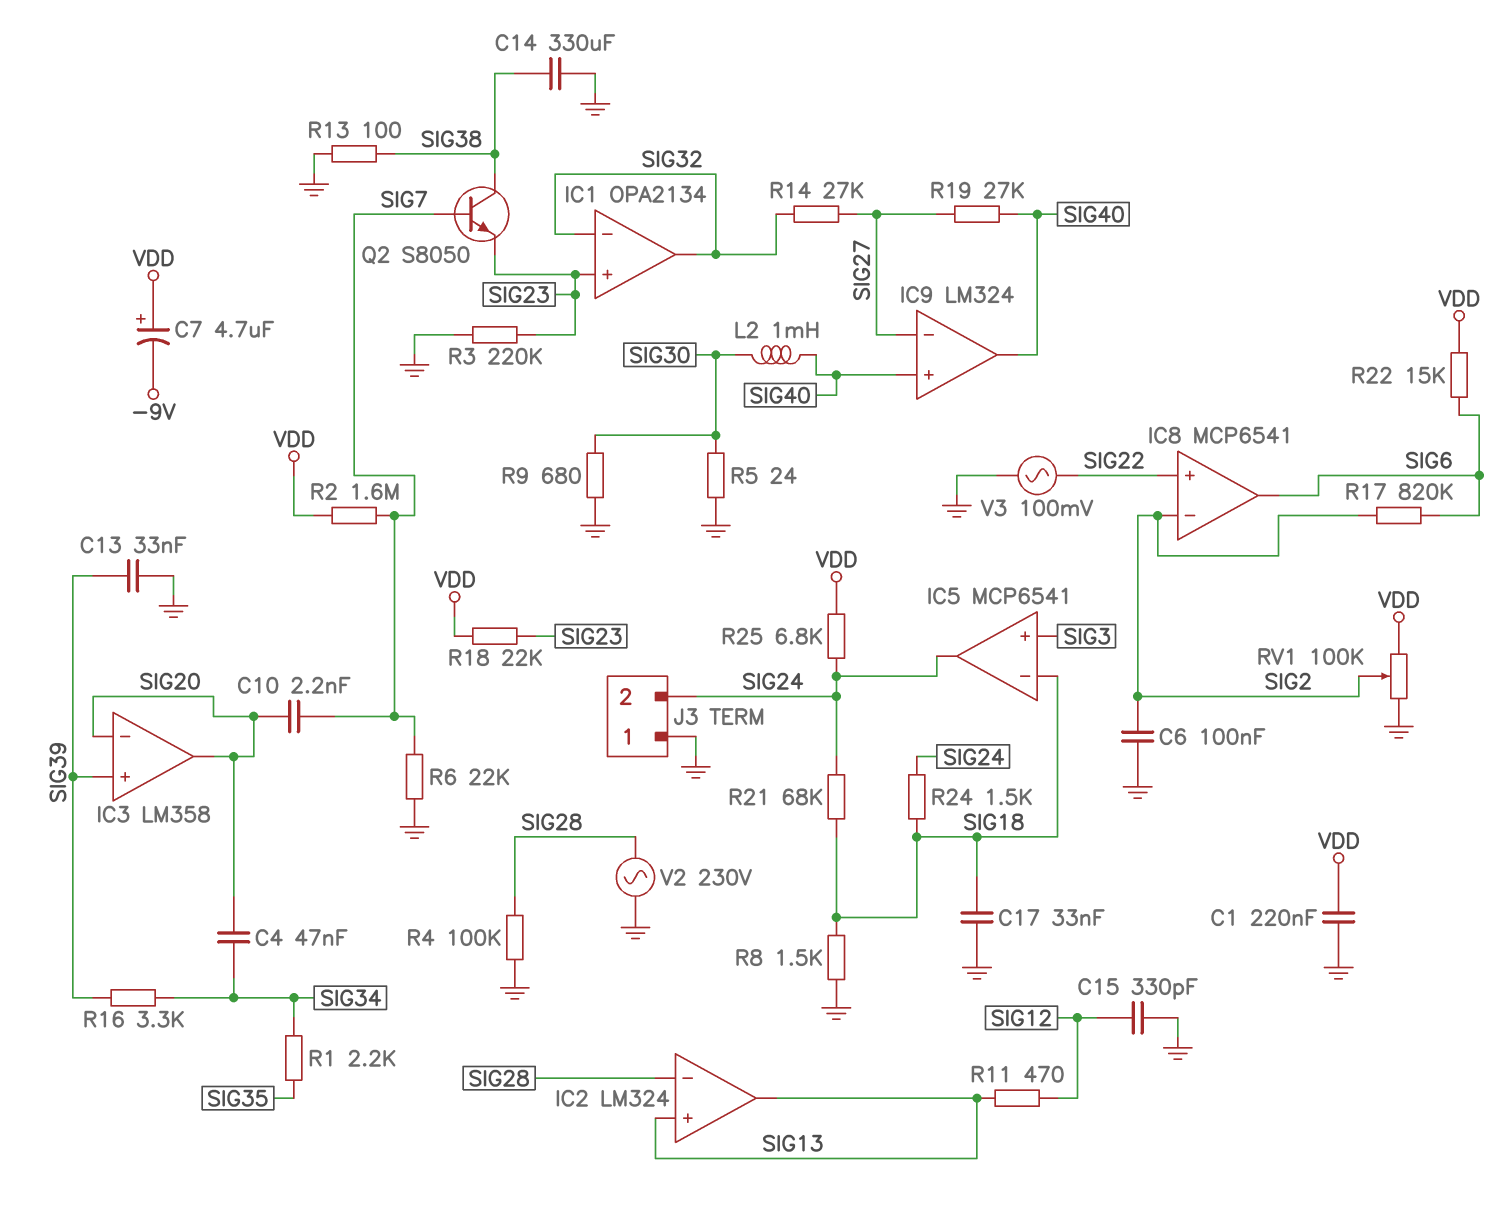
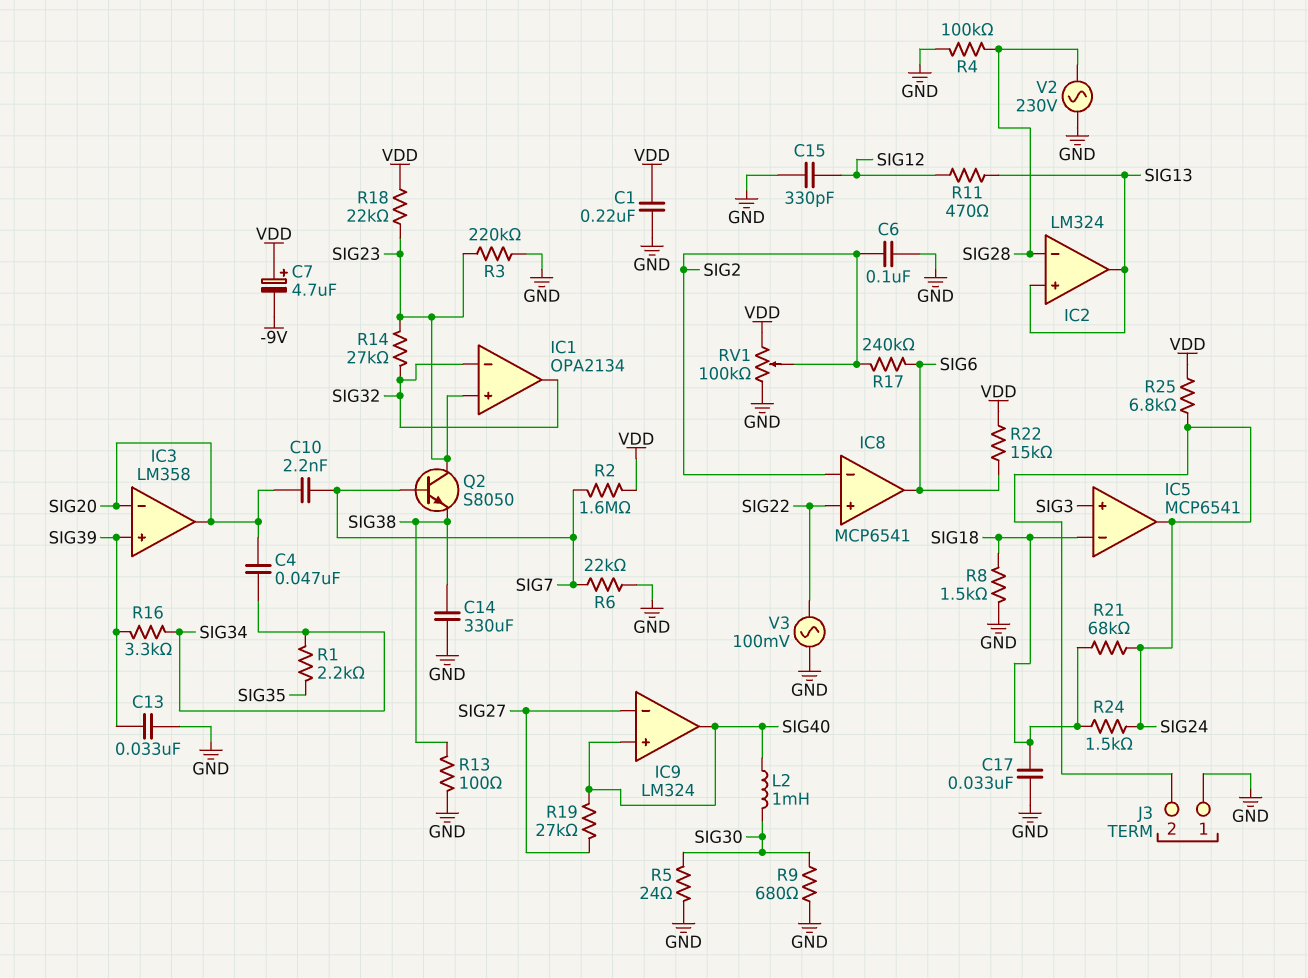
Q2: NPN S8050 (B SIG7, C SIG38, E SIG23) -> NPN S8050 (B SIG7, C SIG23, E SIG38)
R14: 27k (SIG27, SIG32) -> 27k (SIG23, SIG32)
R17: 820k (SIG2, SIG6) -> 240k (SIG2, SIG6)

